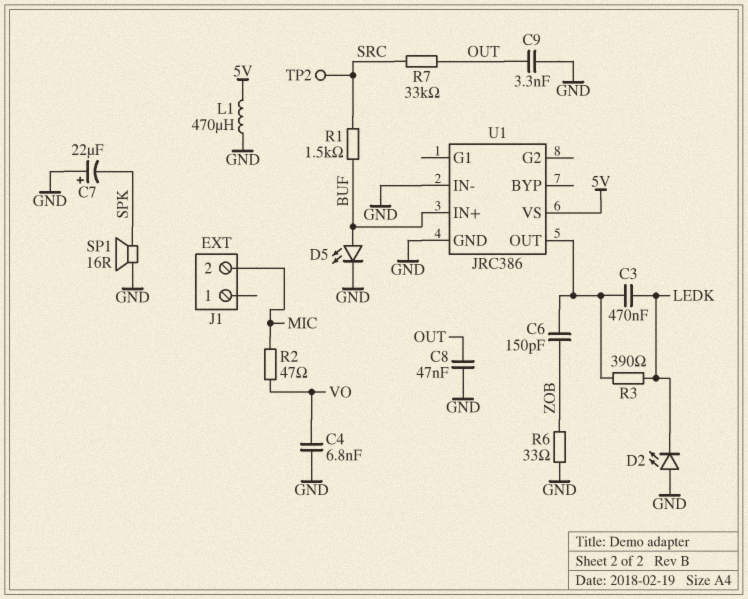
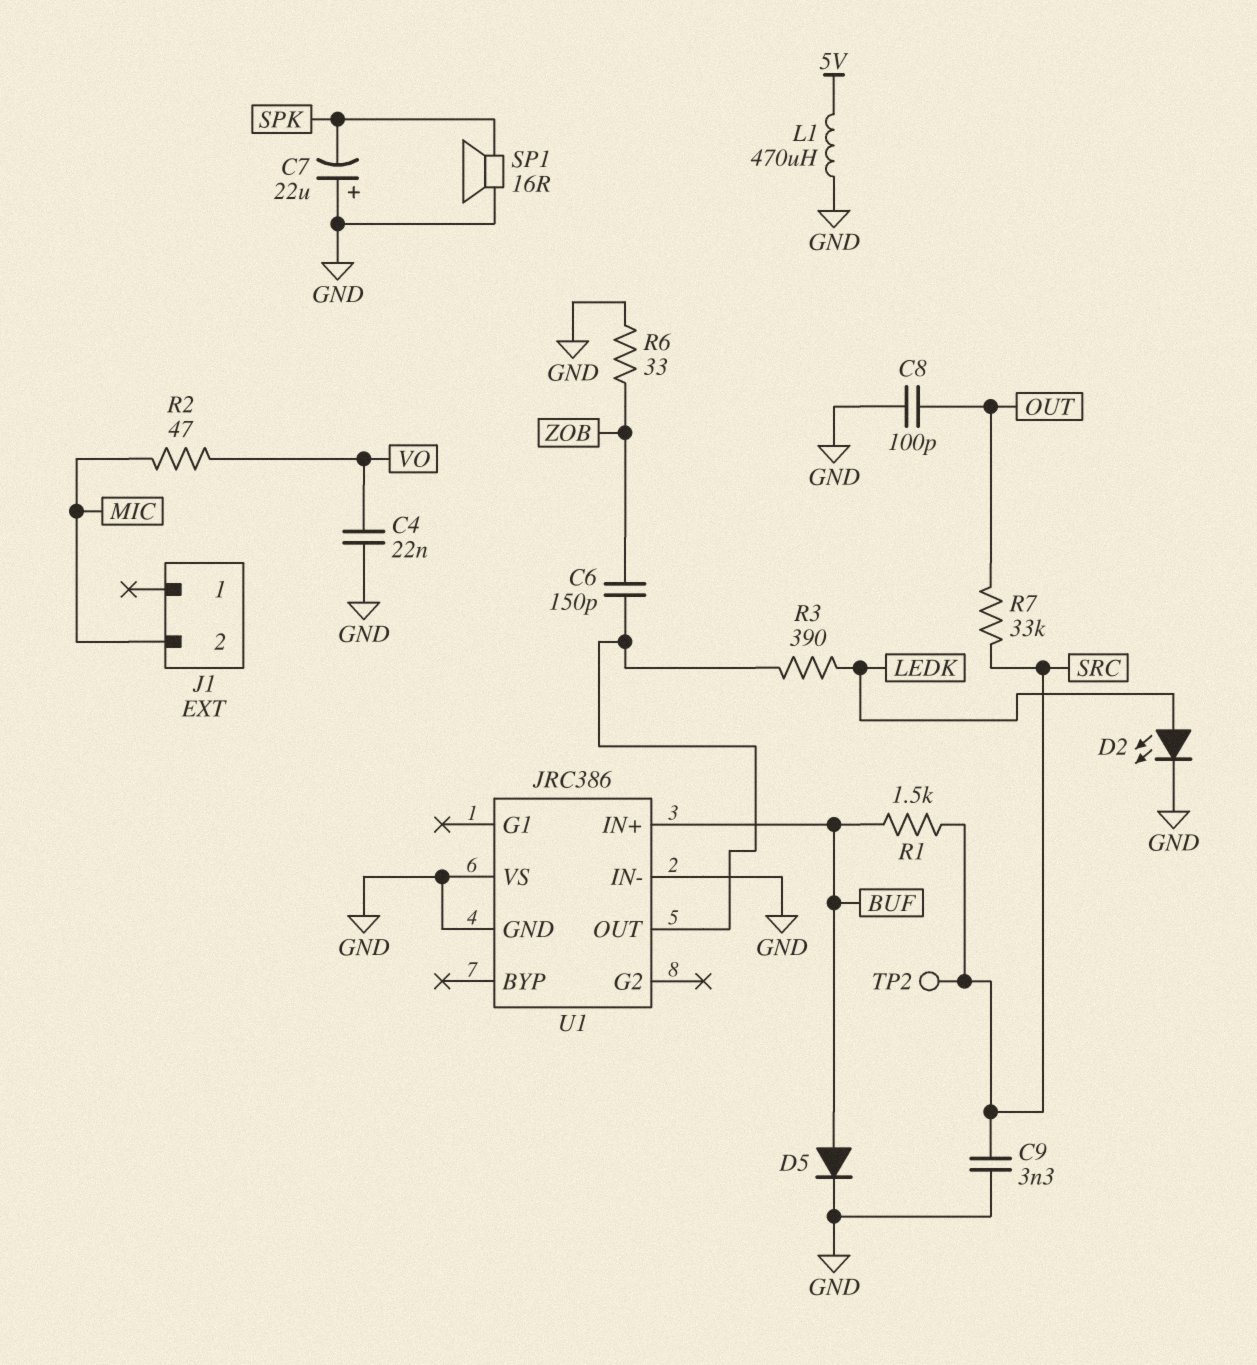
C3: 470nF (LEDK, U1/OUT) -> none
C4: 6.8nF (GND, VO) -> 22nF (GND, VO)
C8: 47nF (GND, OUT) -> 100pF (GND, OUT)
C9: 3.3nF (GND, OUT) -> 3.3nF (GND, SRC)
D2: LED (A GND, K LEDK) -> LED (A LEDK, K GND)
D5: LED (A BUF, K GND) -> diode (A BUF, K GND)
U1 pin VS: 5V -> GND

